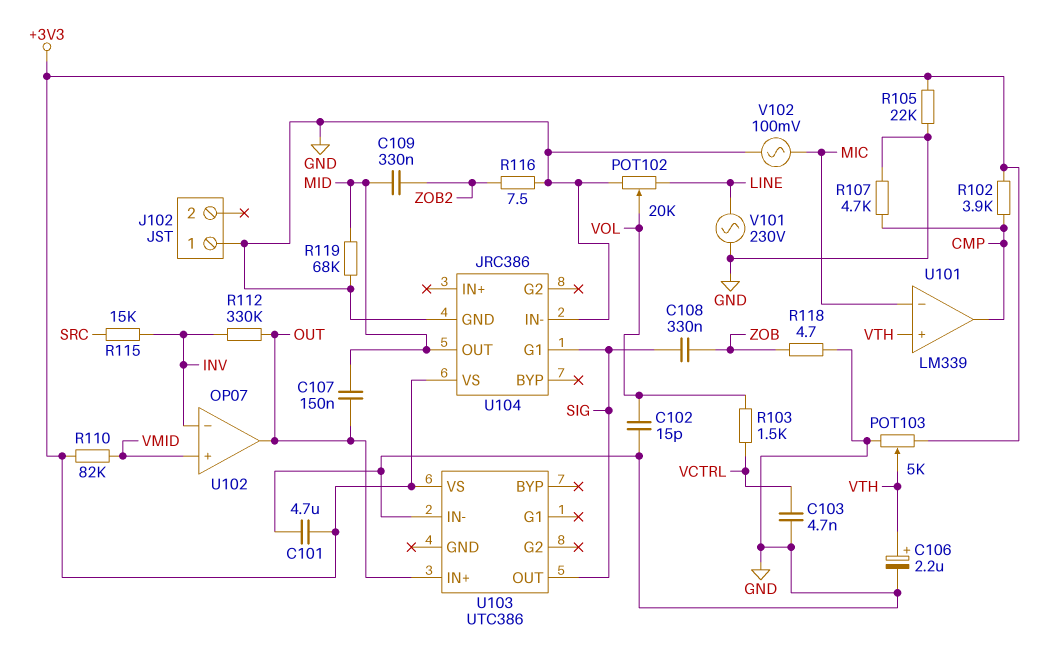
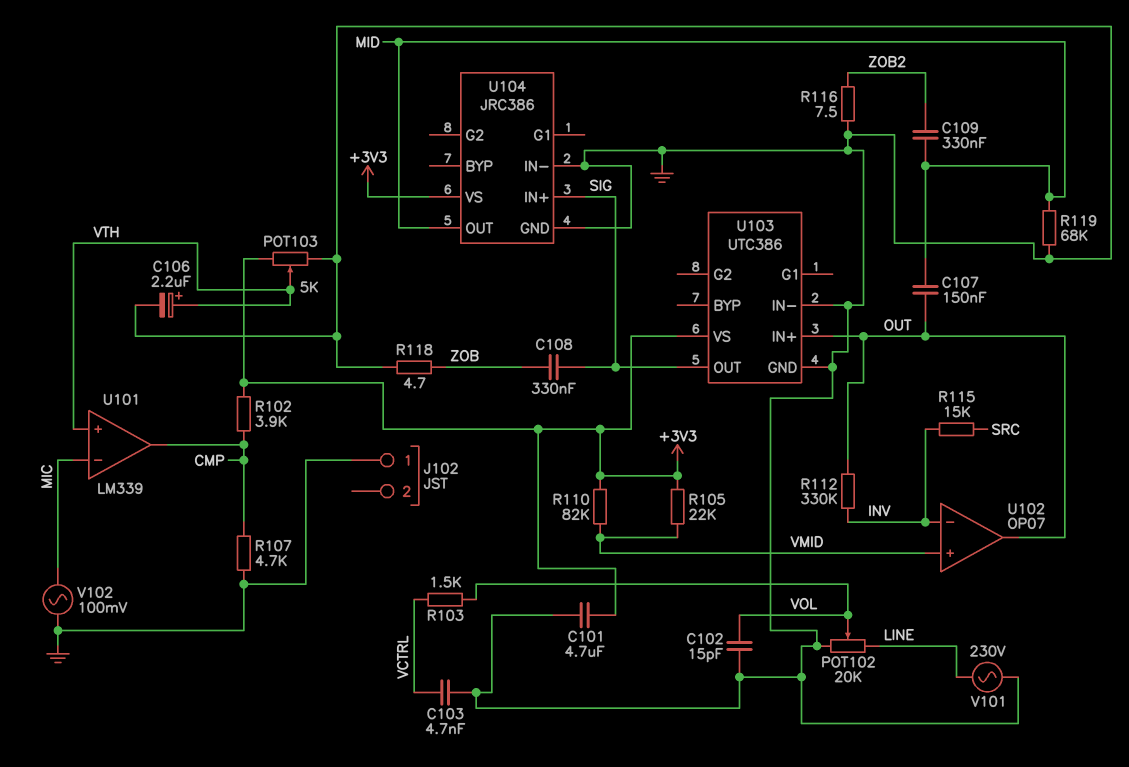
R105: 22k (+3V3, GND) -> 22k (+3V3, VMID)
U103 pin GND: none -> GND
U104 pin G1: SIG -> none
U104 pin IN+: none -> SIG

